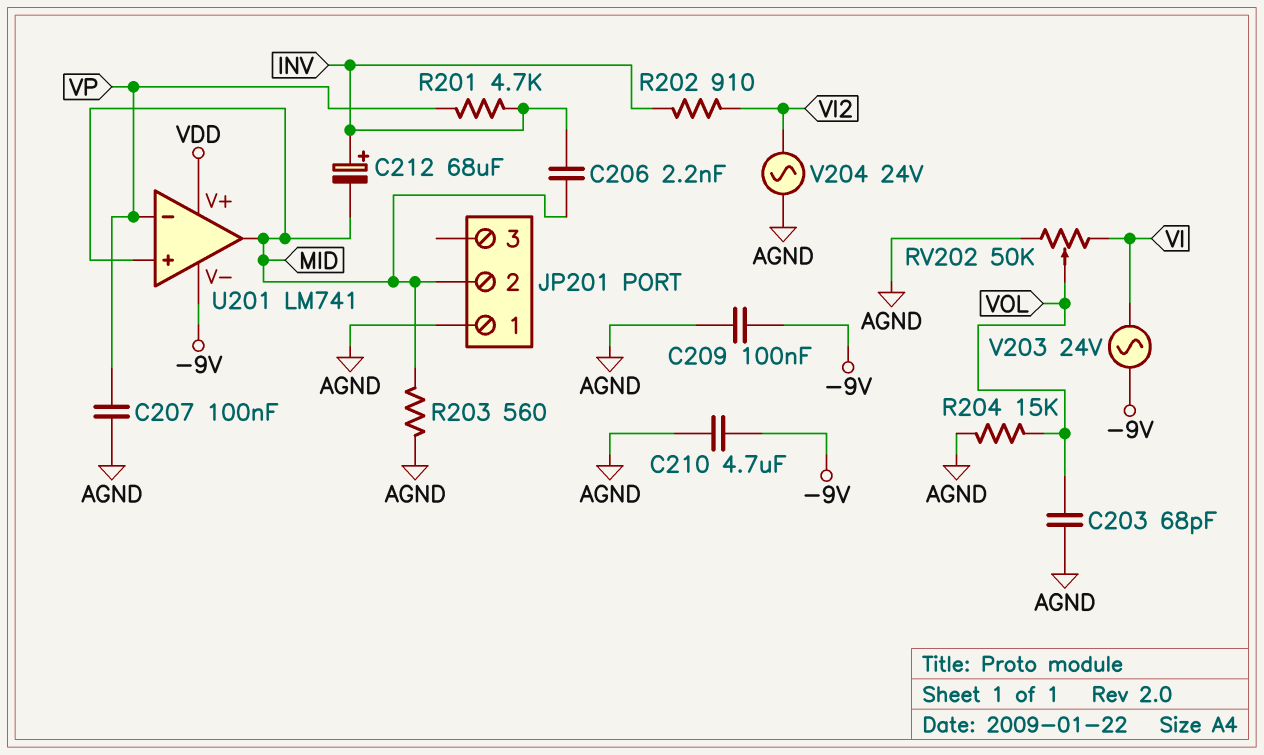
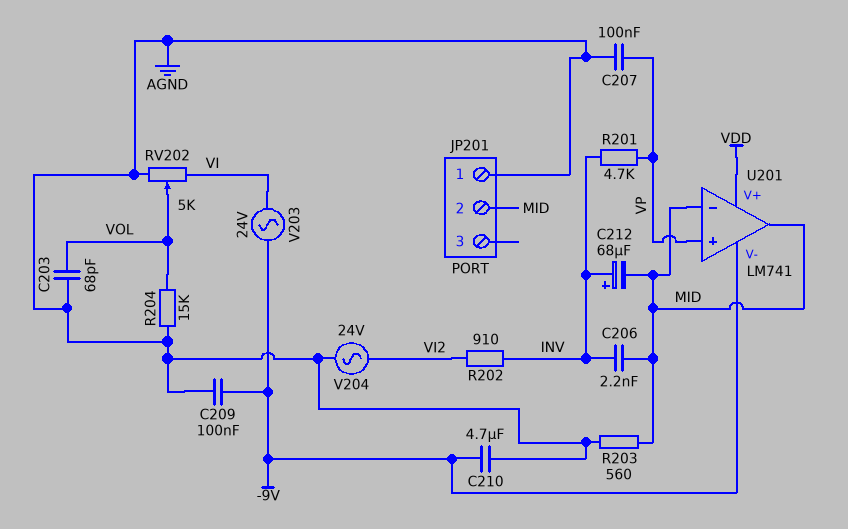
RV202: 50k (AGND, VI, wiper VOL) -> 5k (AGND, VI, wiper VOL)
U201 pin in+: MID -> VP
U201 pin in-: VP -> MID

